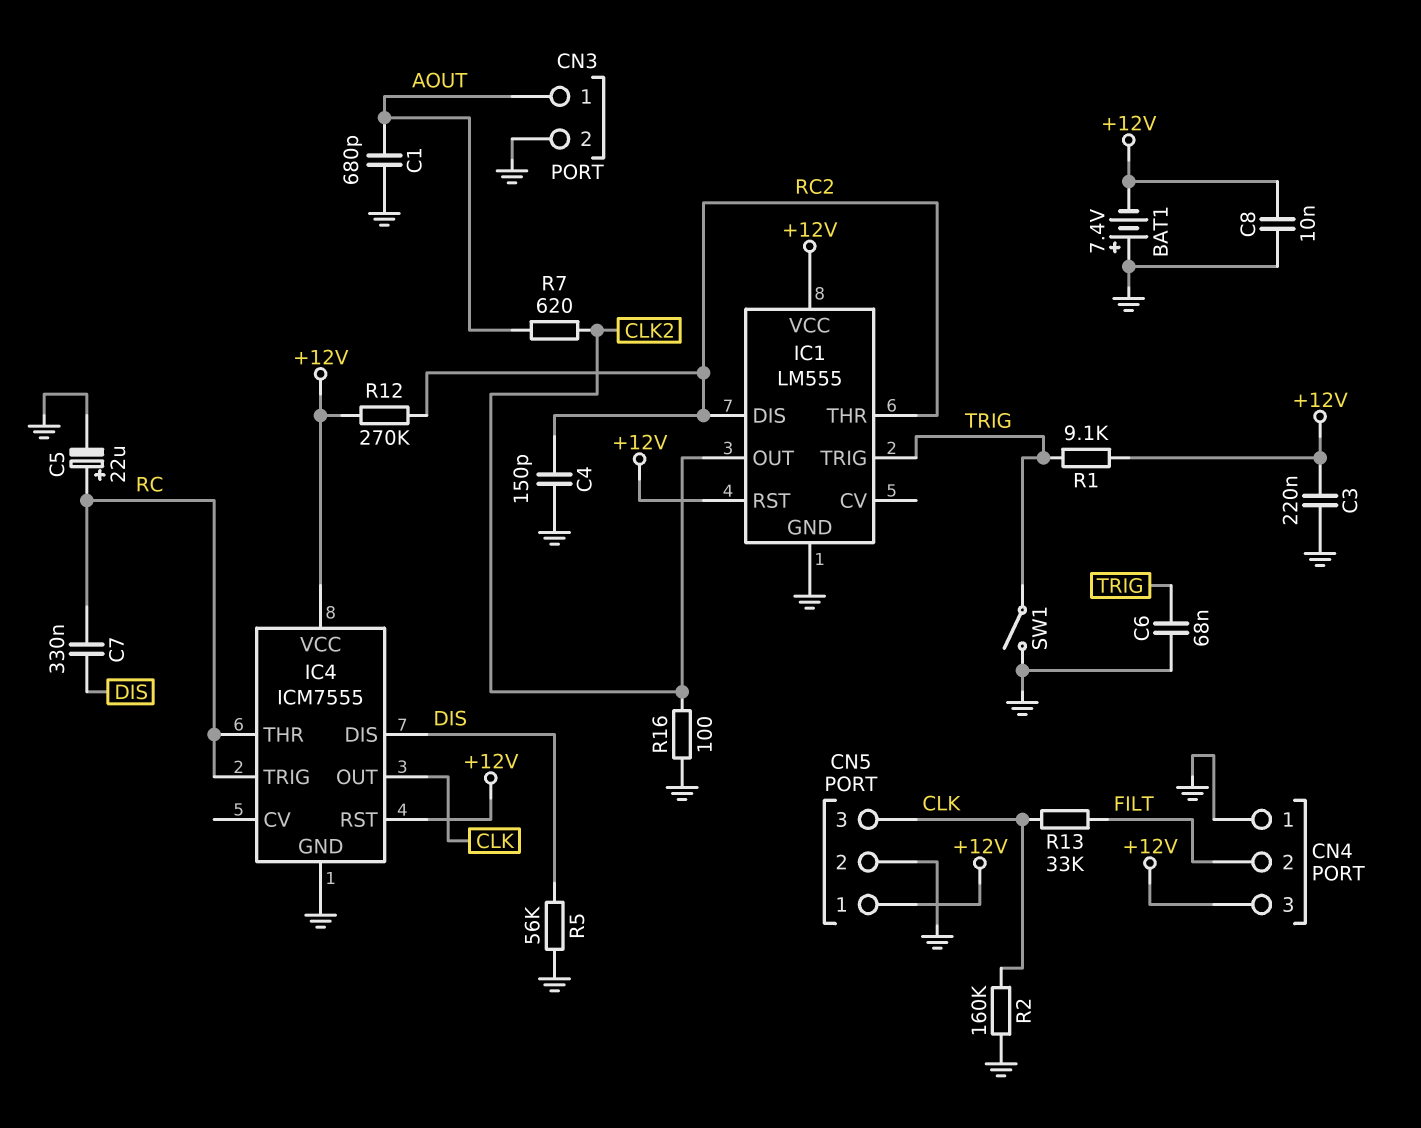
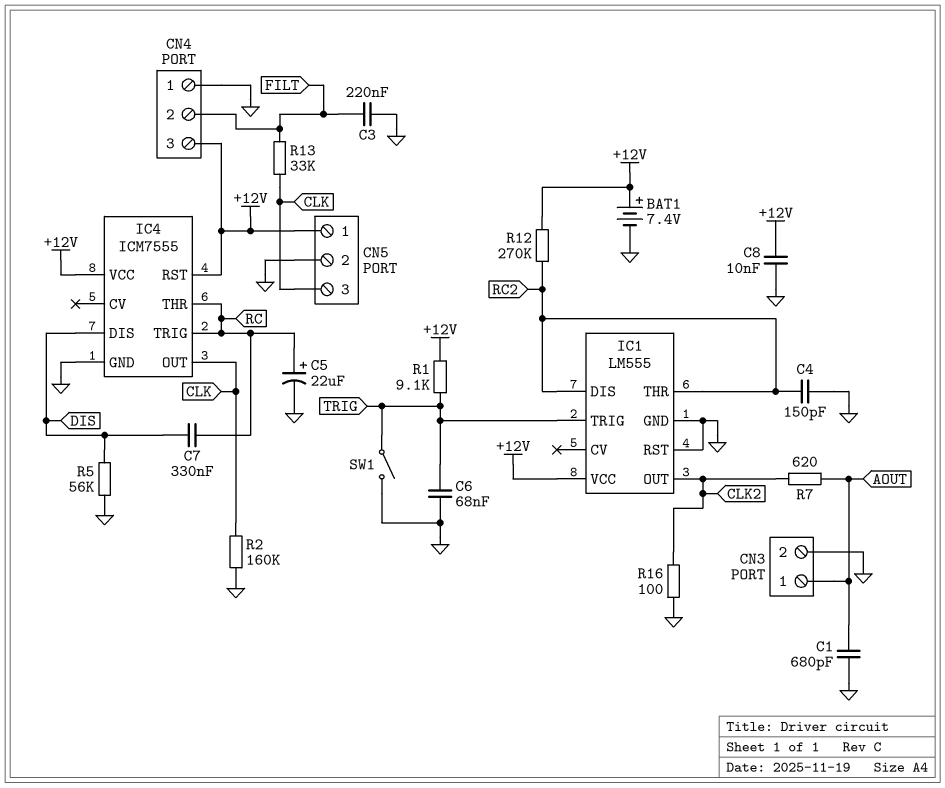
BAT1: 7.4V (plus GND, minus +12V) -> 7.4V (plus +12V, minus GND)
C3: 220nF (+12V, GND) -> 220nF (FILT, GND)
IC1 pin RST: +12V -> GND

